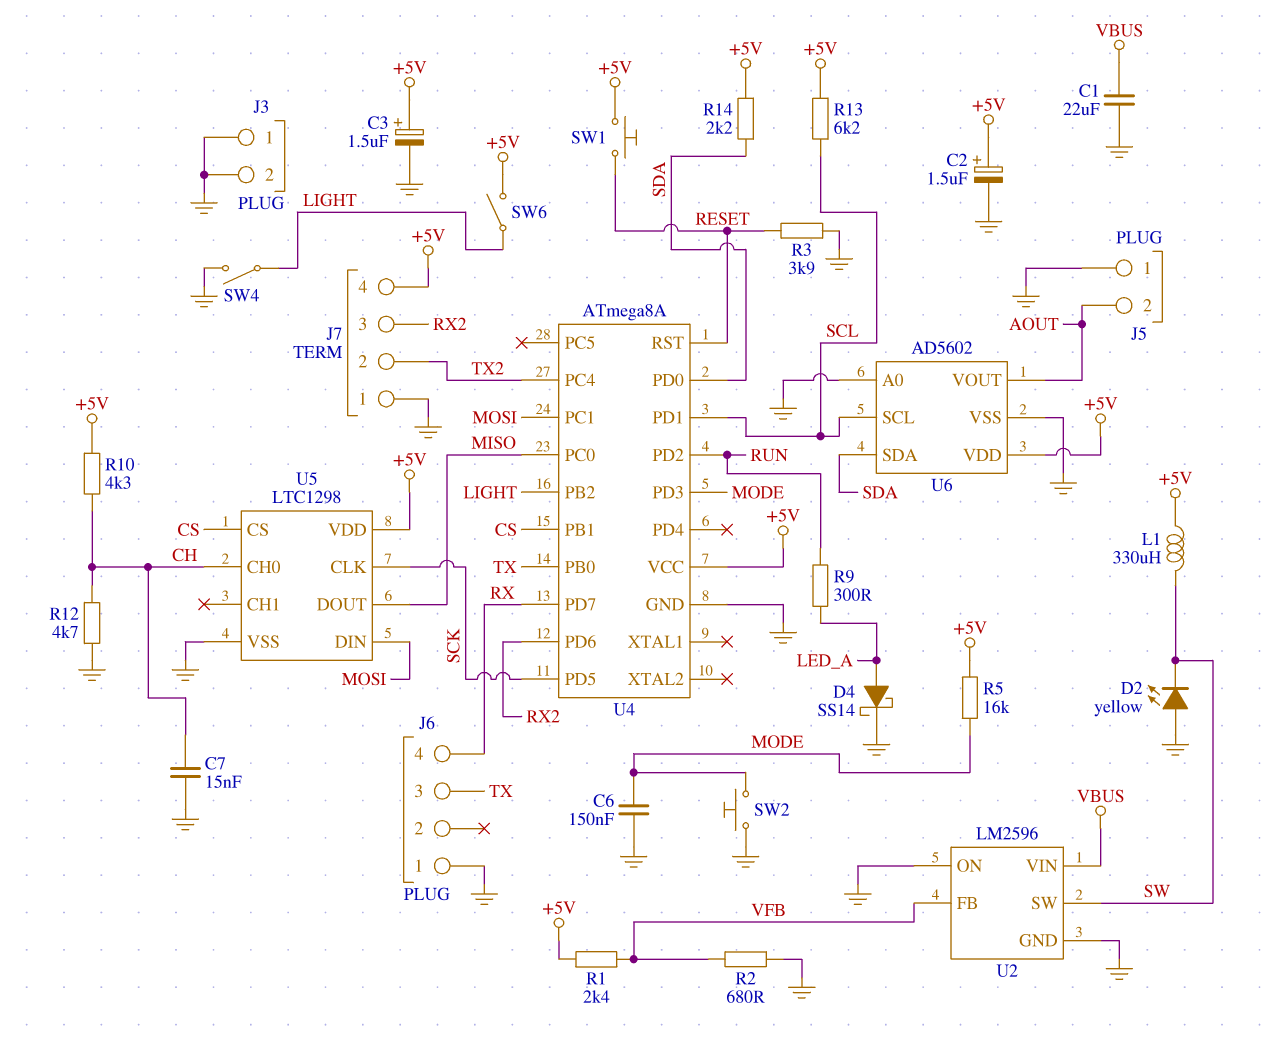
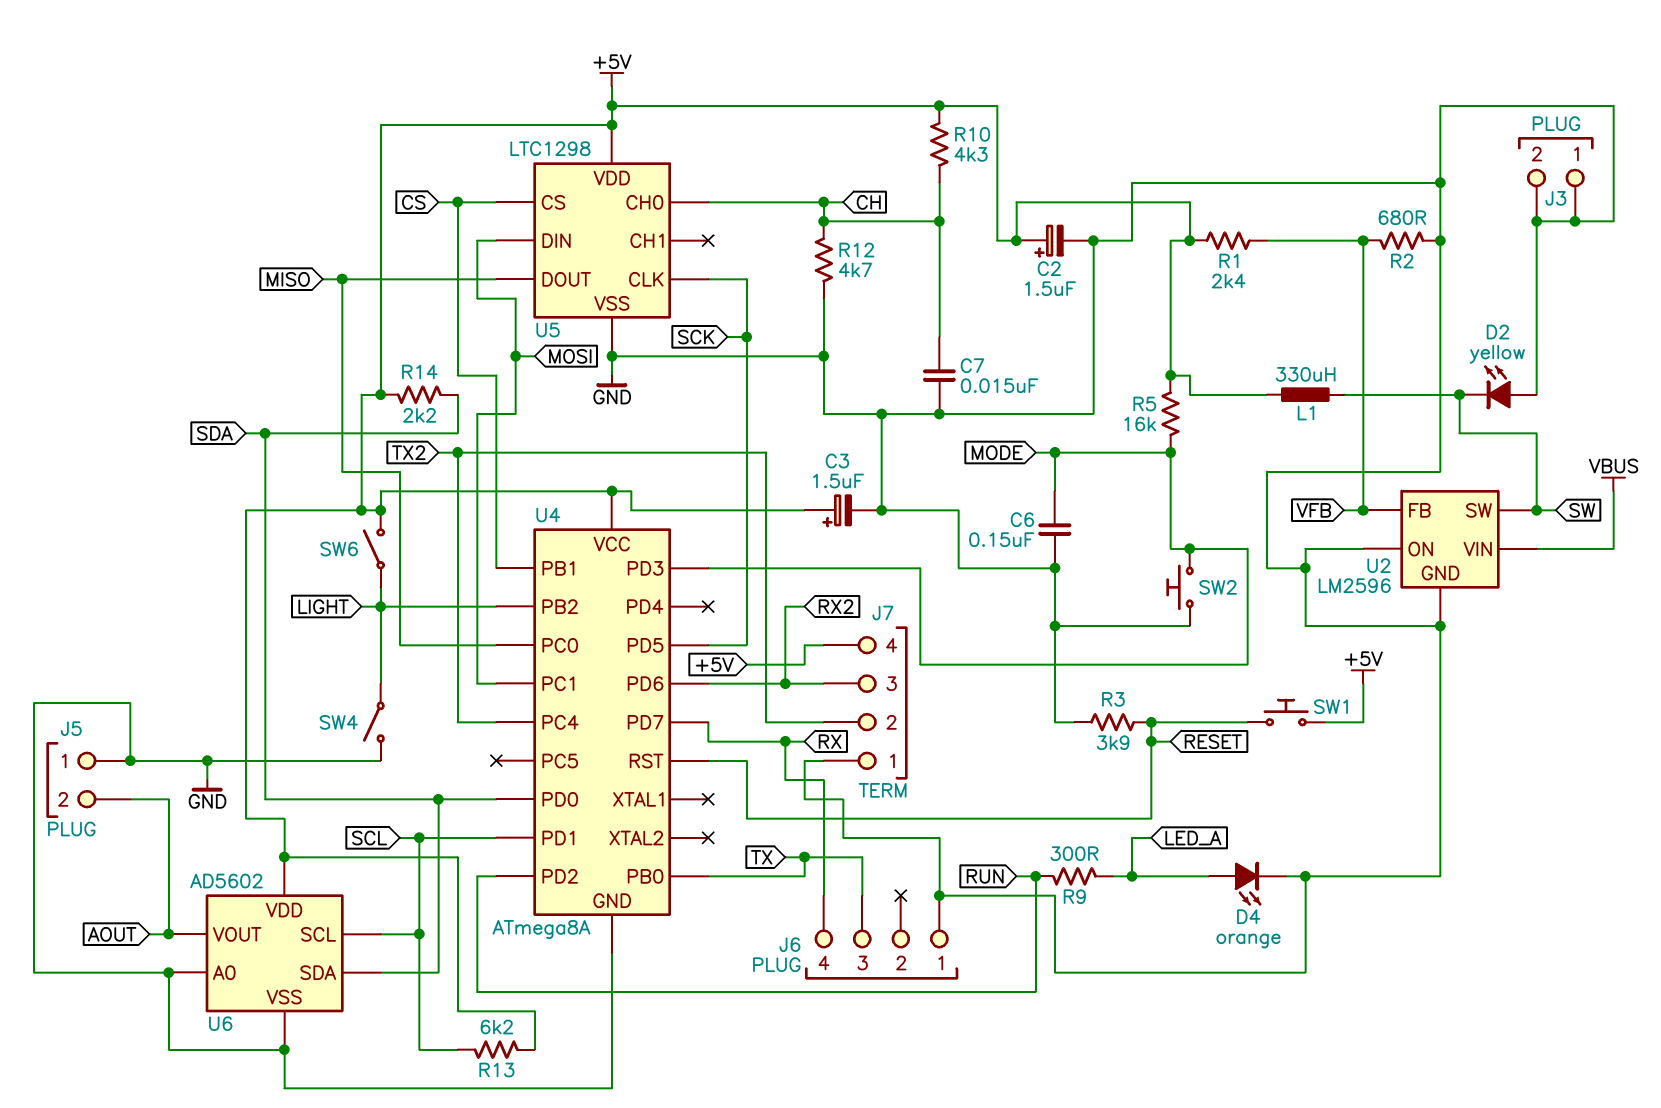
C1: 22uF (GND, VBUS) -> none
D4: schottky SS14 (A LED_A, K GND) -> LED orange (A LED_A, K GND)

